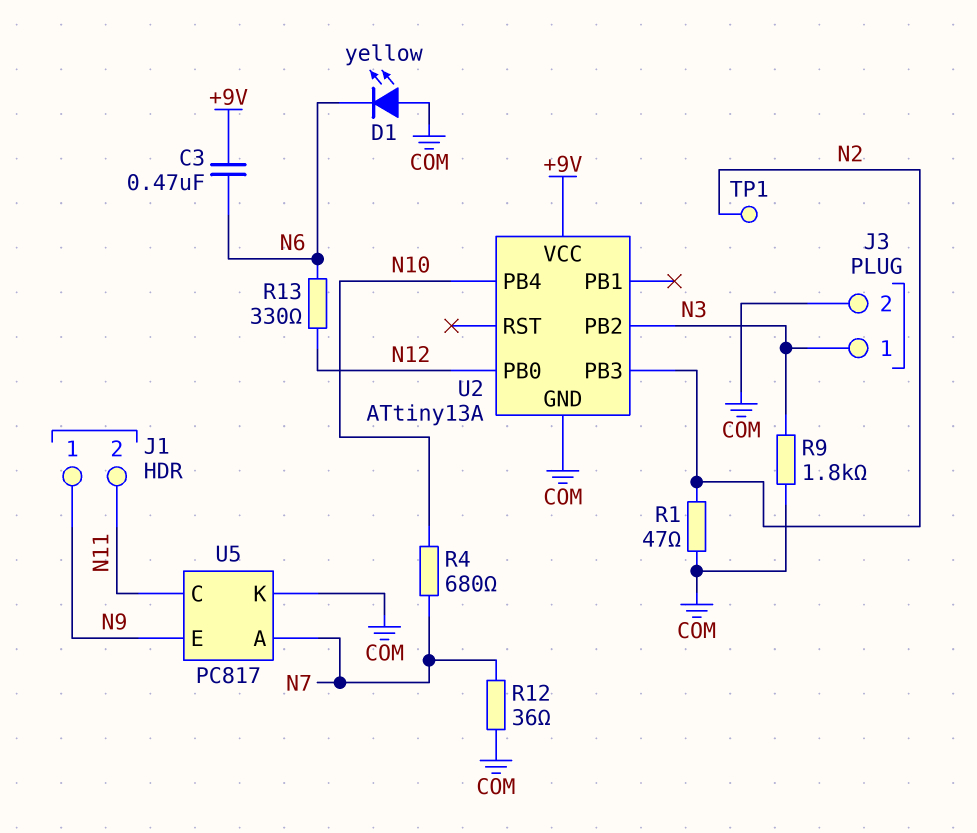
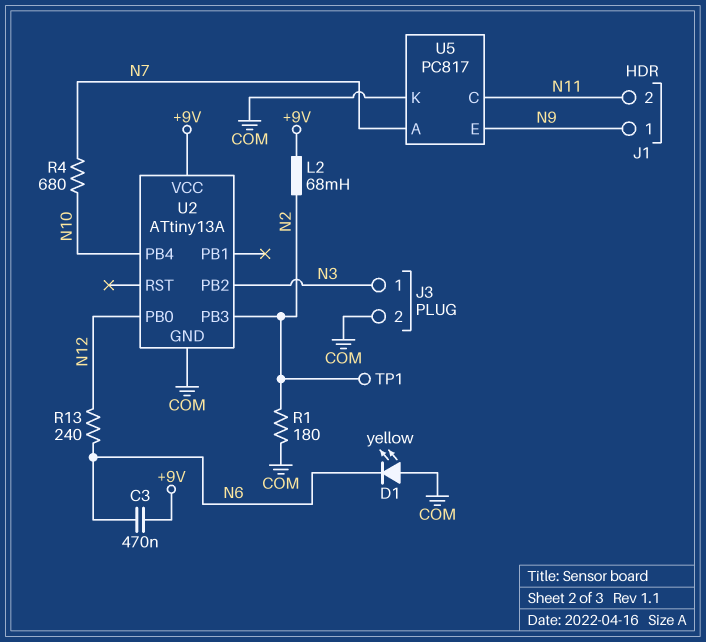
L2: none -> 68mH (+9V, N2)
R1: 47 (COM, N2) -> 180 (COM, N2)
R9: 1.8k (COM, N3) -> none
R12: 36 (COM, N7) -> none
R13: 330 (N6, N12) -> 240 (N6, N12)

